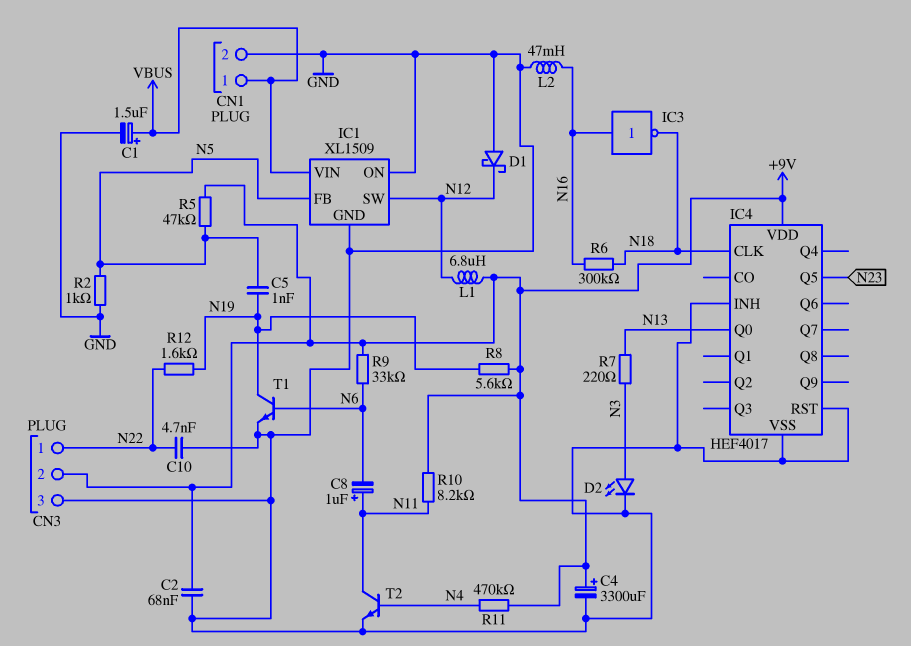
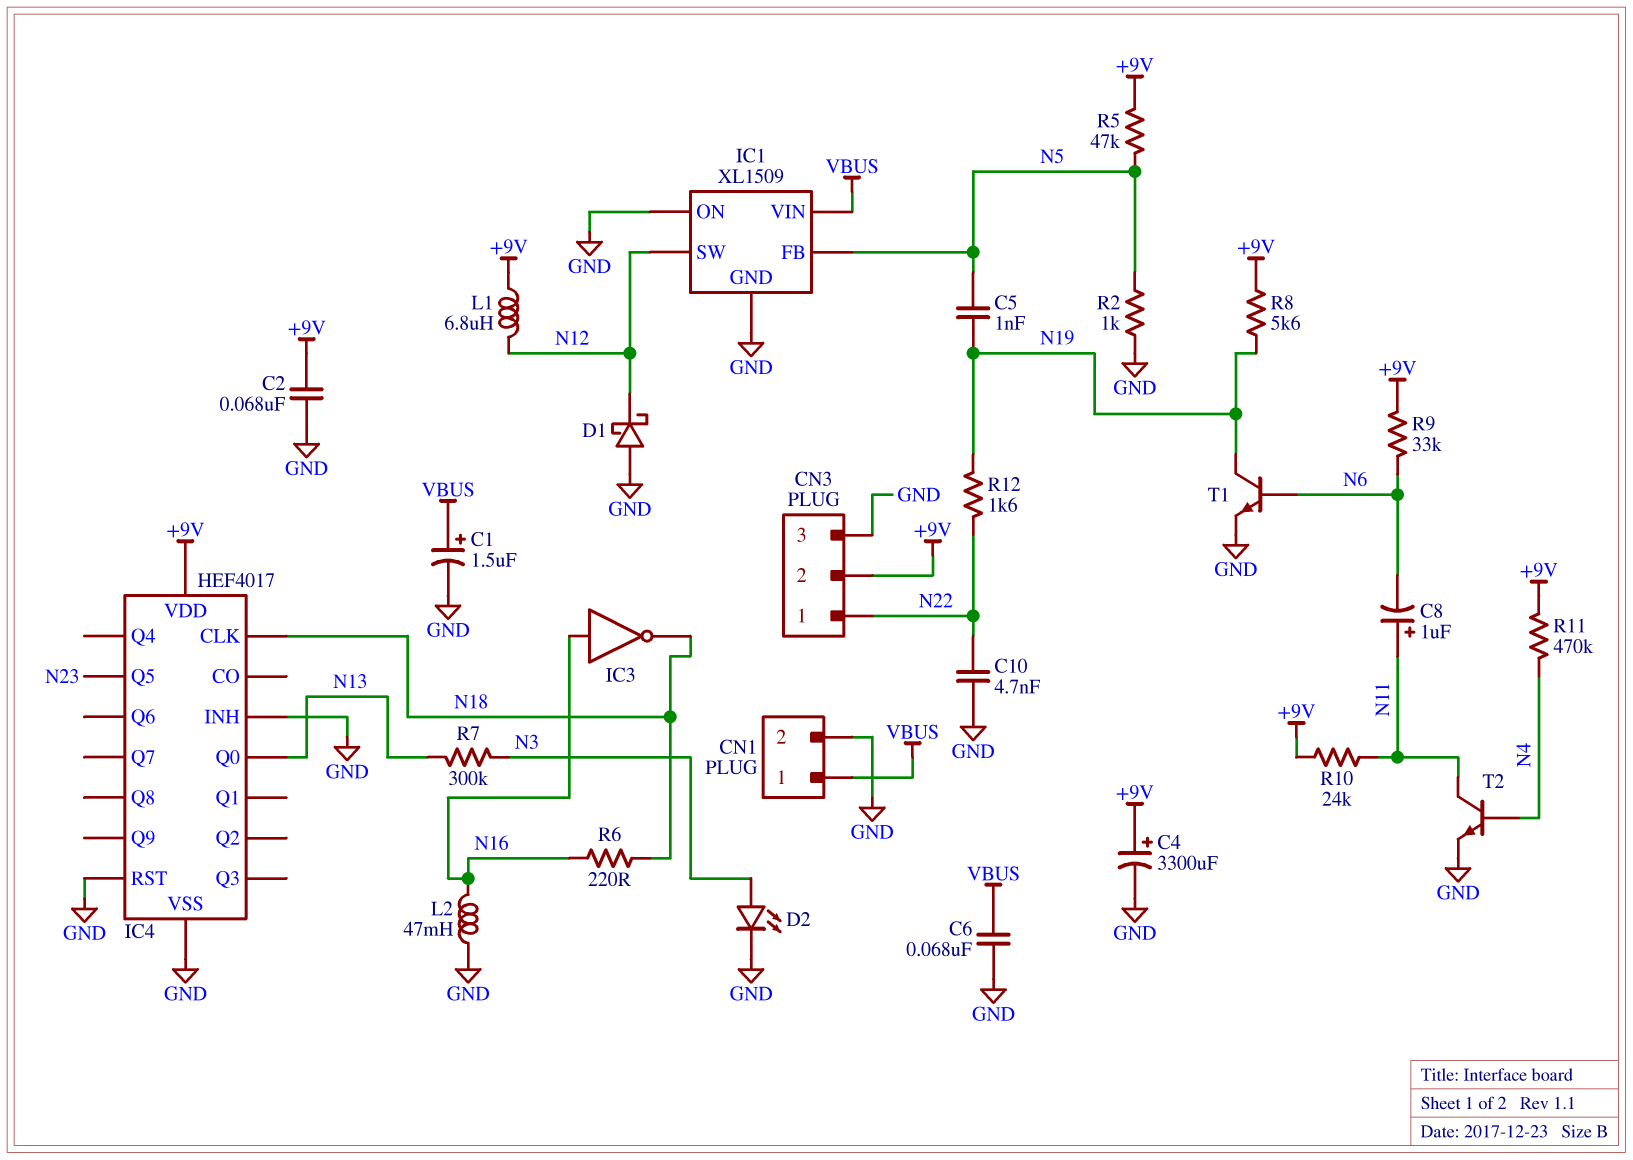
C6: none -> 68nF (GND, VBUS)
R6: 300k (N16, N18) -> 220 (N16, N18)
R7: 220 (N3, N13) -> 300k (N3, N13)
R10: 8.2k (+9V, N11) -> 24k (+9V, N11)

